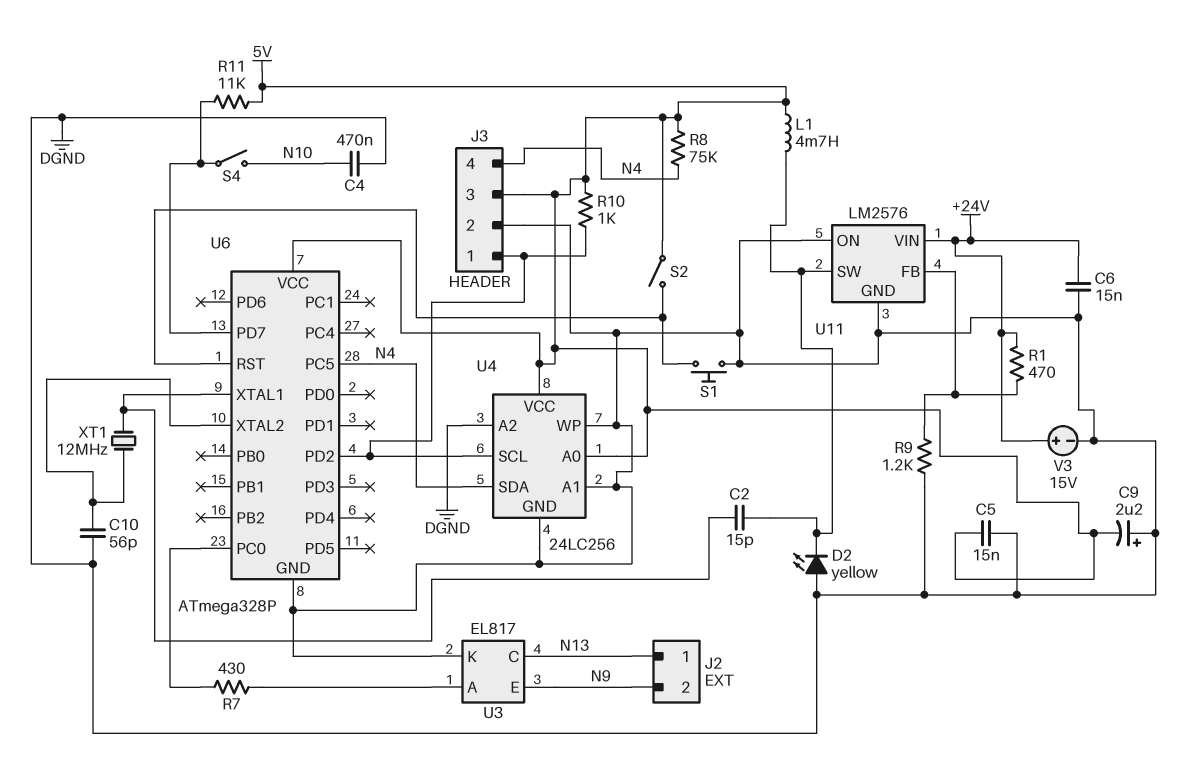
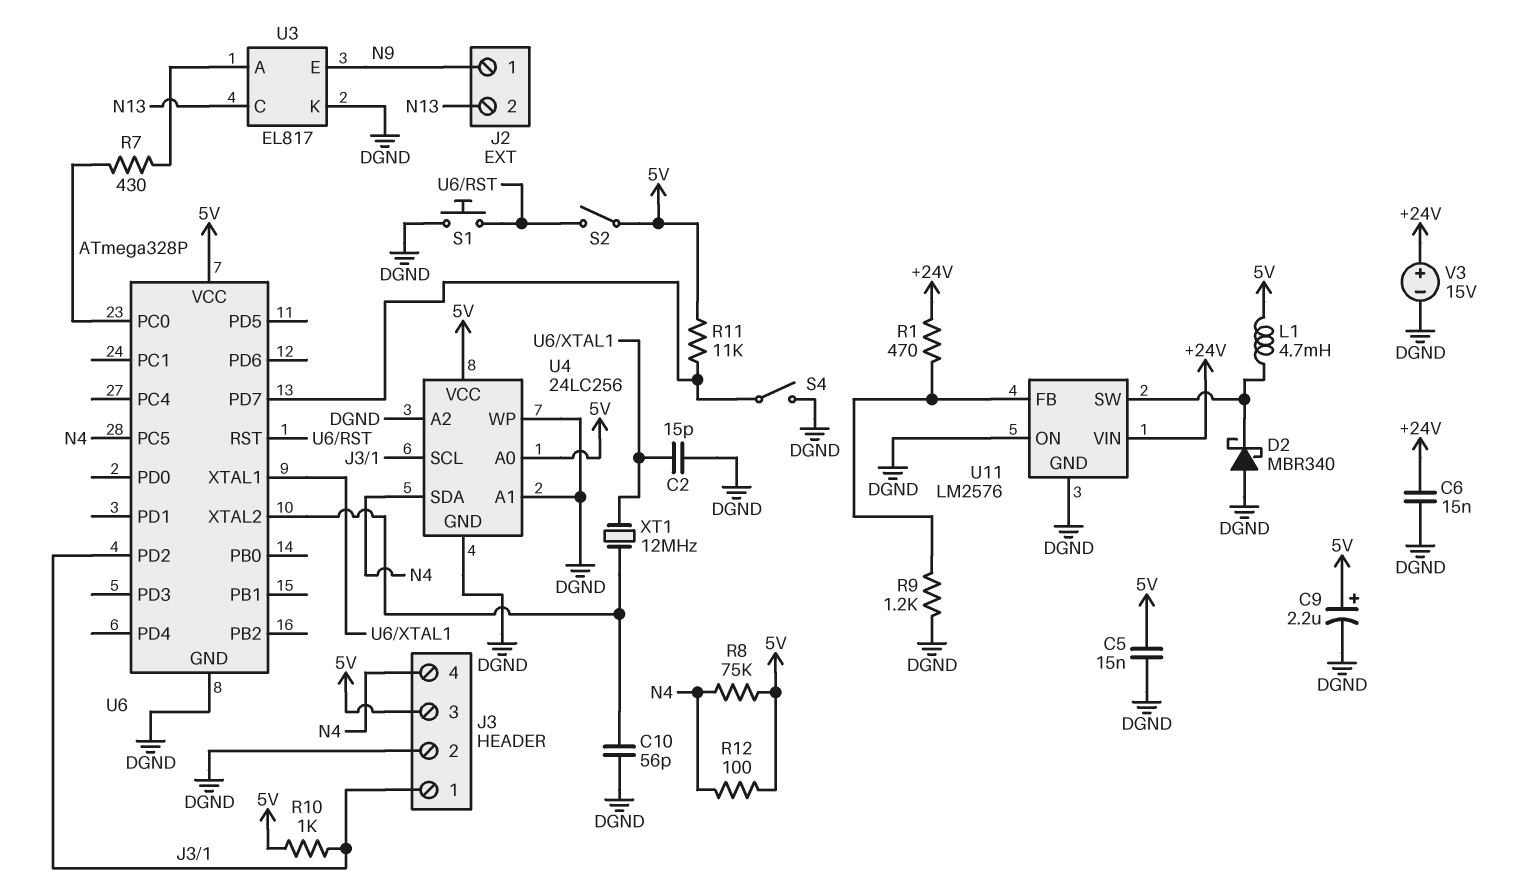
C2: 15pF (U6/XTAL1, U11/SW) -> 15pF (DGND, U6/XTAL1)
C4: 470nF (DGND, N10) -> none
C9: 2.2uF (plus DGND, minus 5V) -> 2.2uF (plus 5V, minus DGND)
D2: LED yellow (A DGND, K U11/SW) -> schottky MBR340 (A DGND, K U11/SW)
J2 pin 1: N13 -> N9
J2 pin 2: N9 -> N13
R12: none -> 100 (5V, N4)
S4: switch (N10, U6/PD7) -> switch (DGND, U6/PD7)

